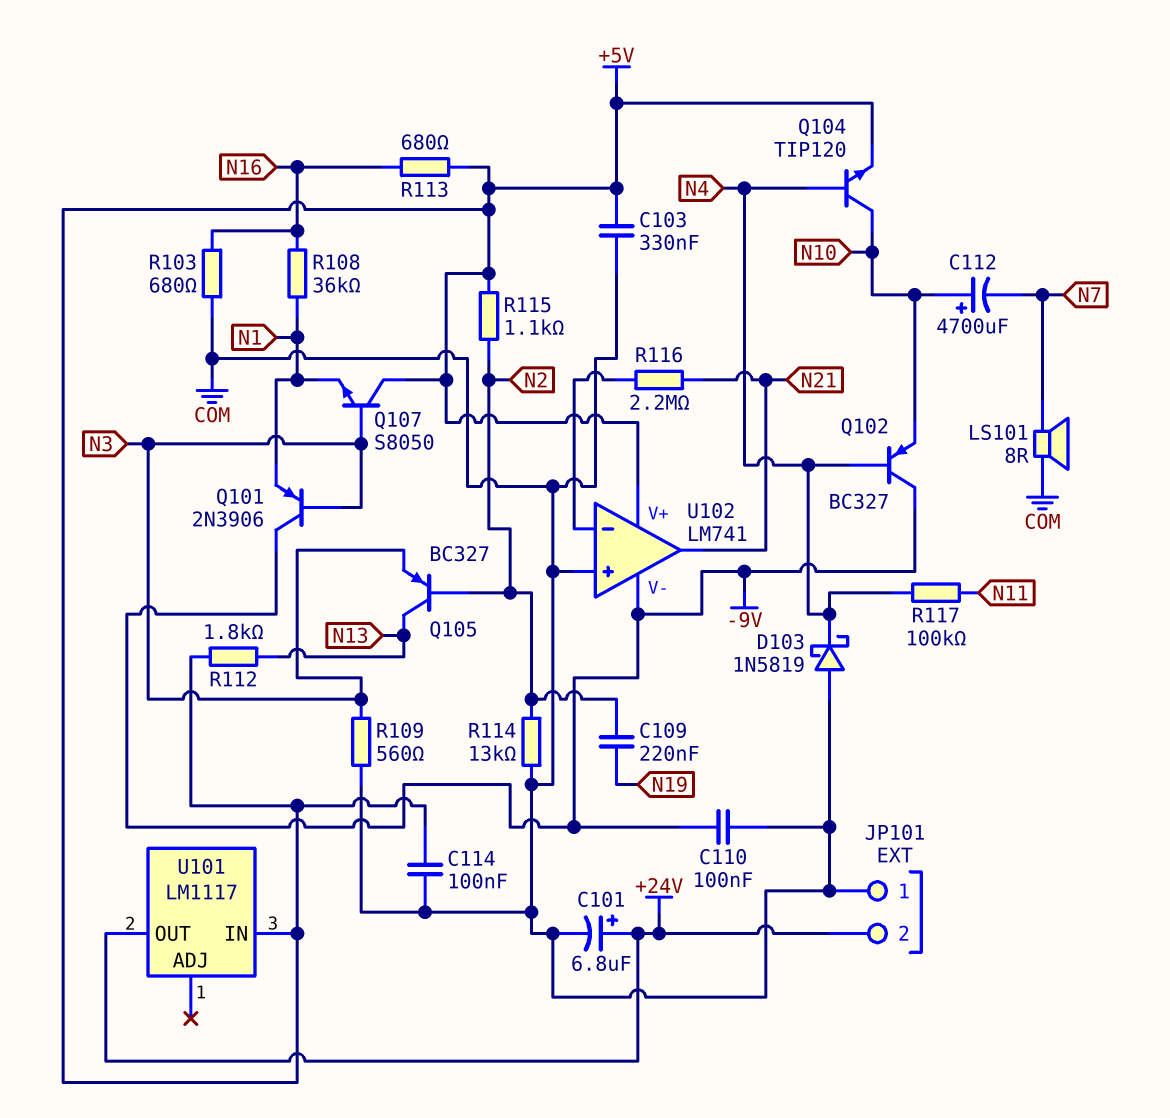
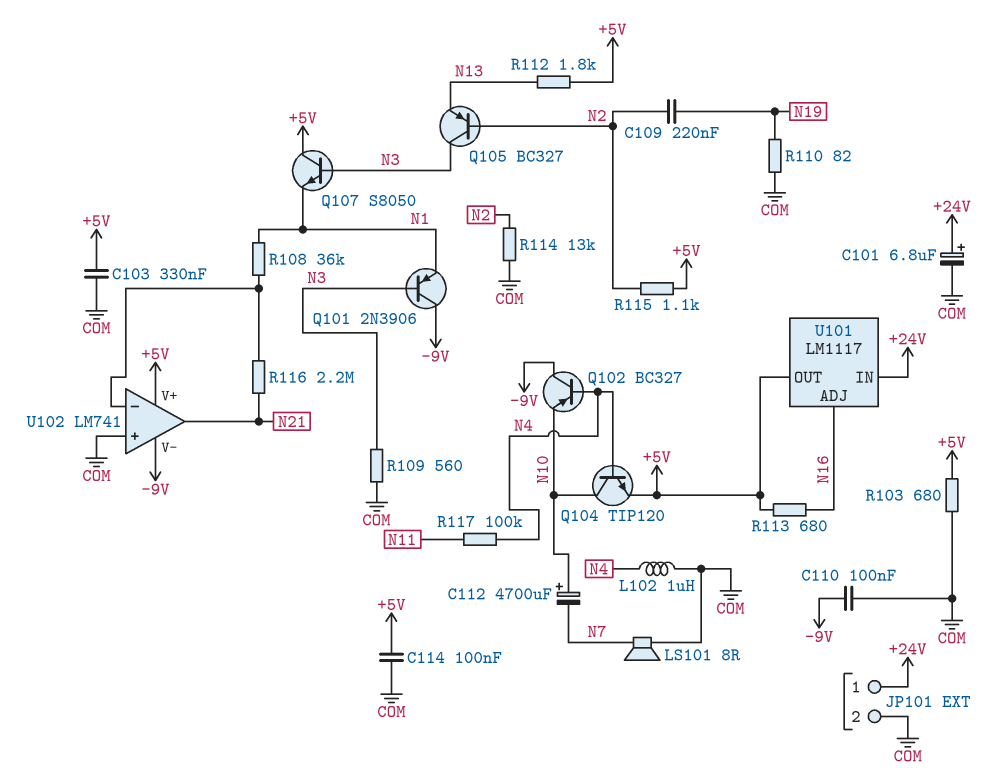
D103: schottky 1N5819 (A COM, K N4) -> none
JP101 pin 1: COM -> +24V
JP101 pin 2: +24V -> COM
L102: none -> 1uH (COM, N4)
Q105: PNP BC327 (B N2, C N13, E N3) -> PNP BC327 (B N2, C N3, E N13)
R103: 680 (COM, N16) -> 680 (+5V, COM)
R108: 36k (N1, N16) -> 36k (N1, U102/in-)
R110: none -> 82 (COM, N19)
U101 pin ADJ: none -> N16
U101 pin IN: +5V -> +24V
U101 pin OUT: +24V -> +5V

